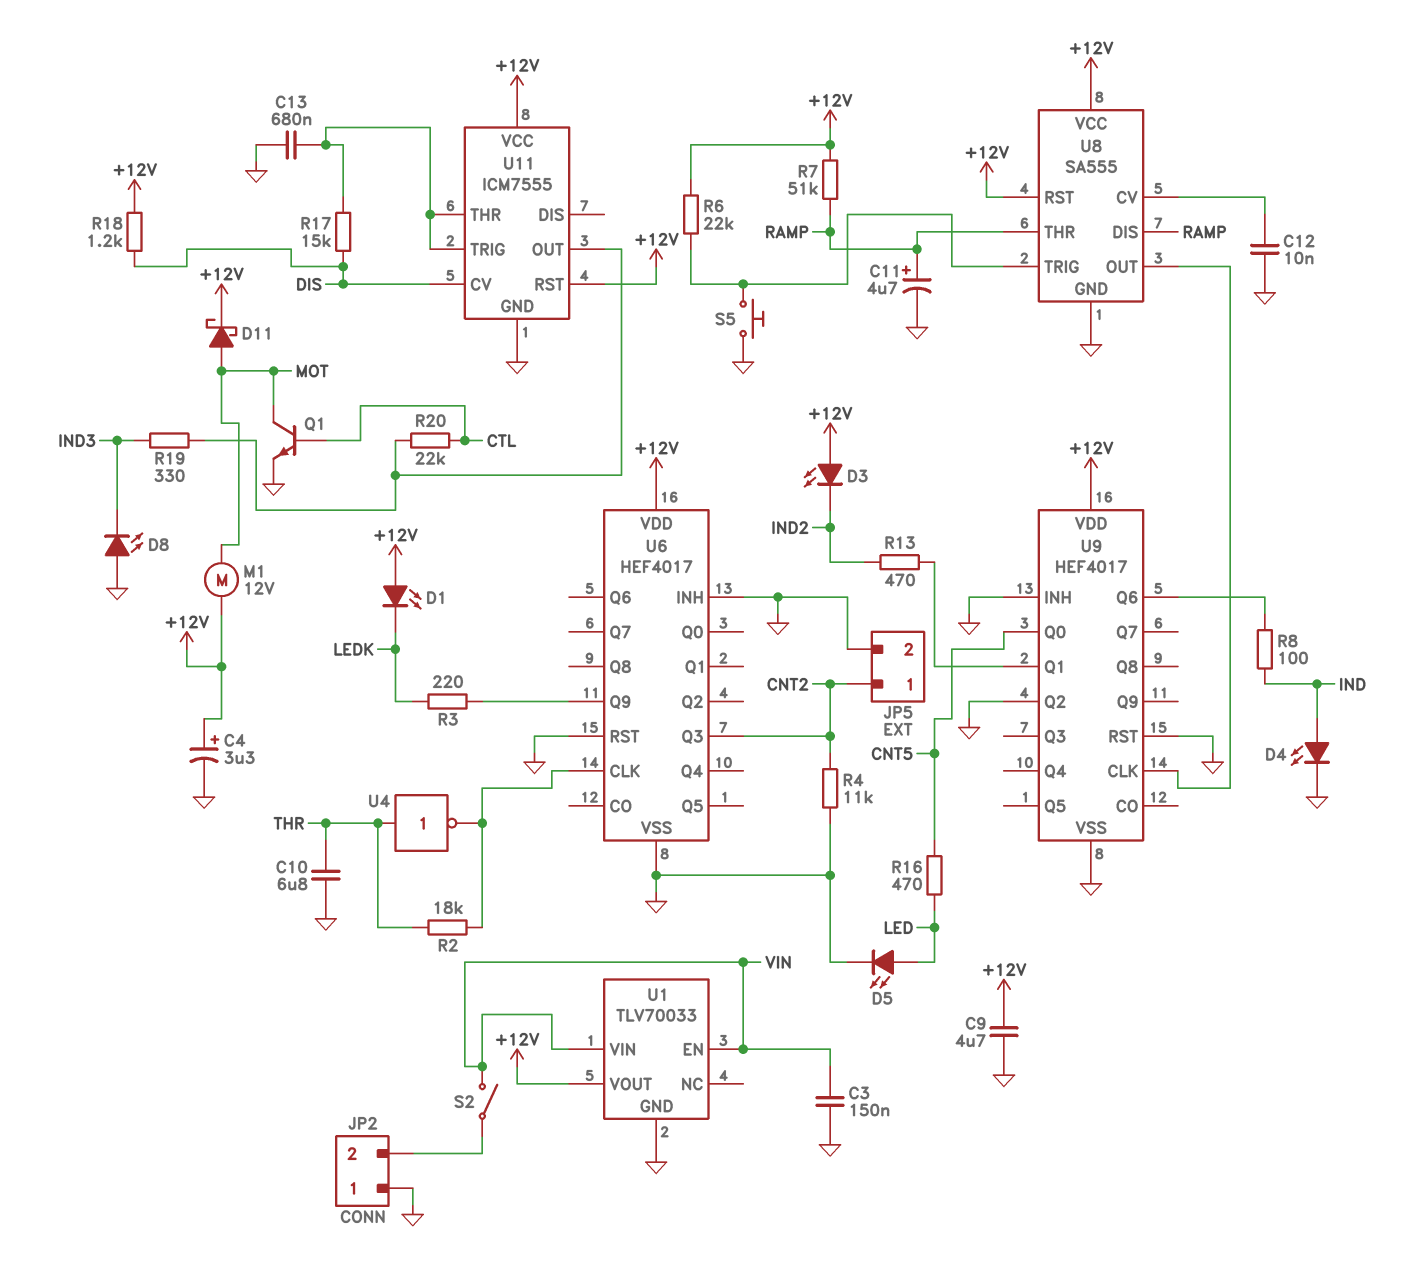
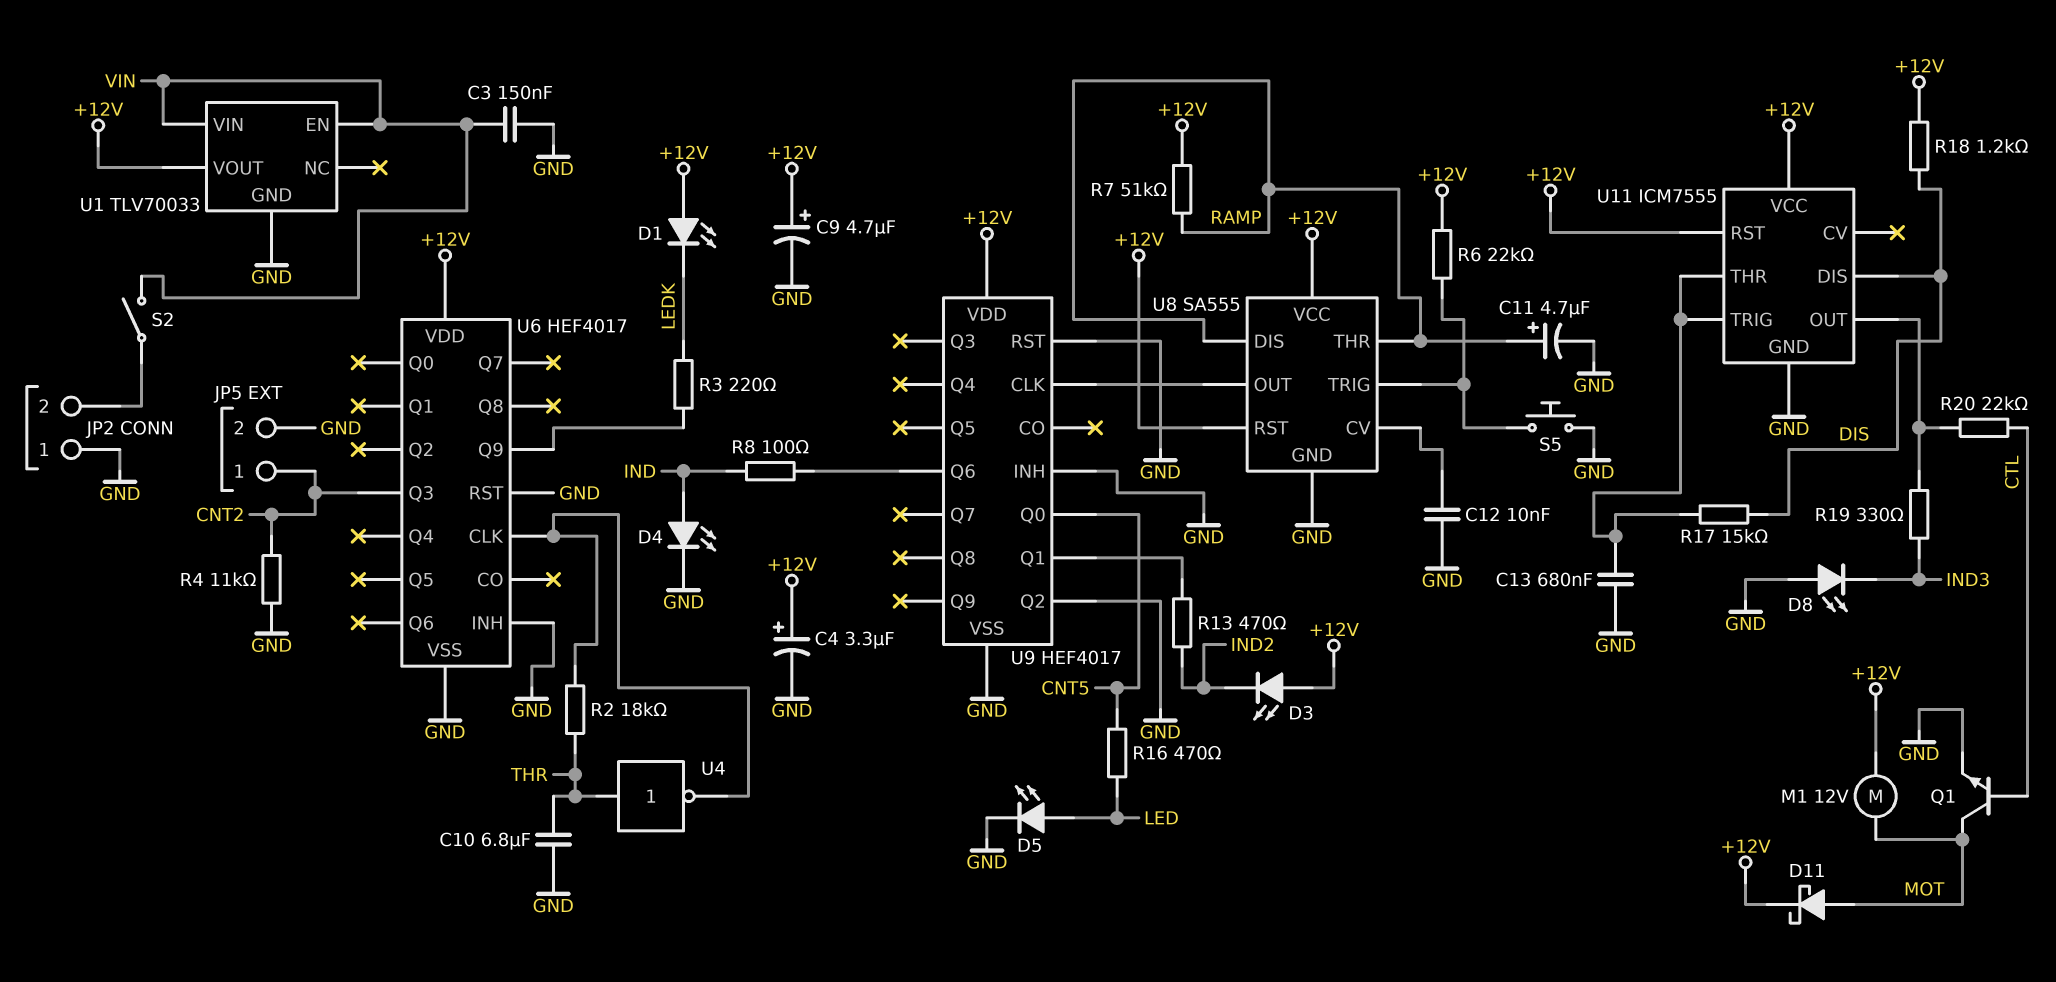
C9: 4.7uF (+12V, GND) -> 4.7uF (plus +12V, minus GND)
U11 pin CV: DIS -> none
U11 pin DIS: none -> DIS

